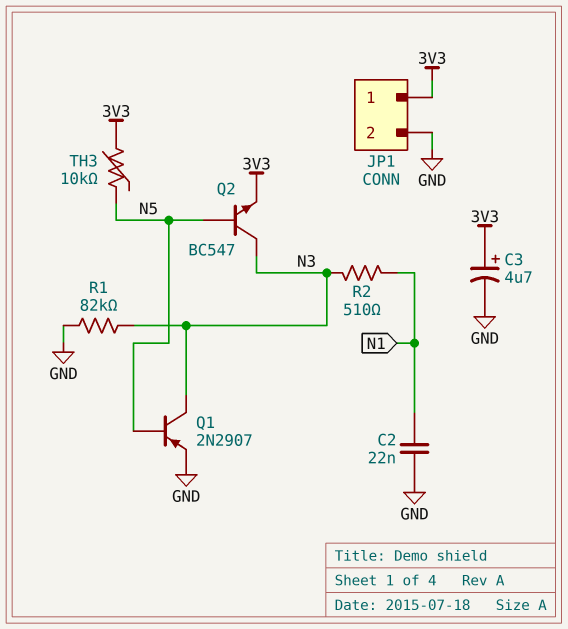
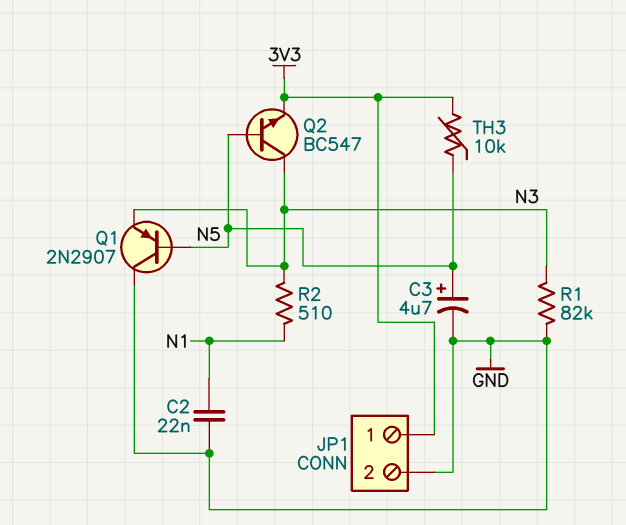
C3: 4.7uF (plus 3V3, minus GND) -> 4.7uF (plus N5, minus GND)
Q1: PNP 2N2907 (B N5, C N3, E GND) -> PNP 2N2907 (B N5, C GND, E N3)

